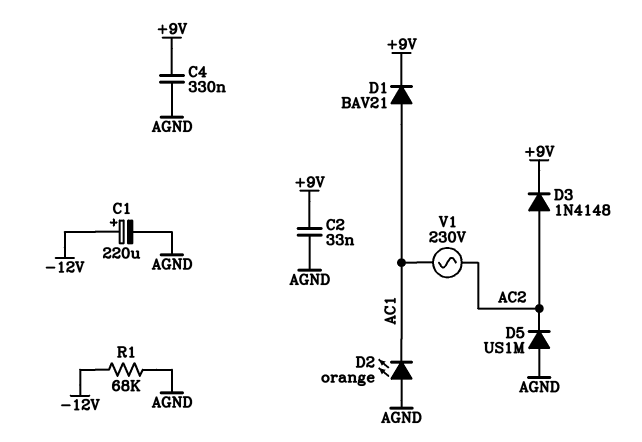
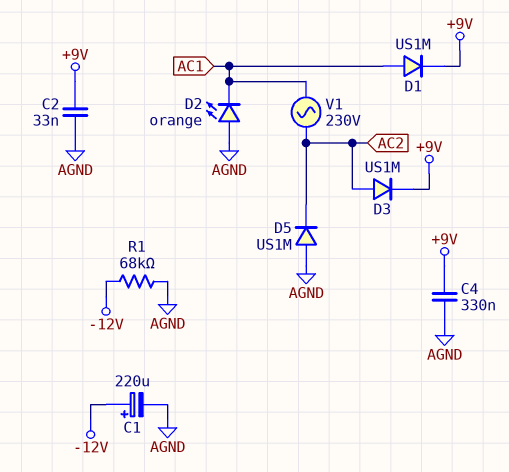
D1: diode BAV21 (A AC1, K +9V) -> diode US1M (A AC1, K +9V)
D3: diode 1N4148 (A AC2, K +9V) -> diode US1M (A AC2, K +9V)

